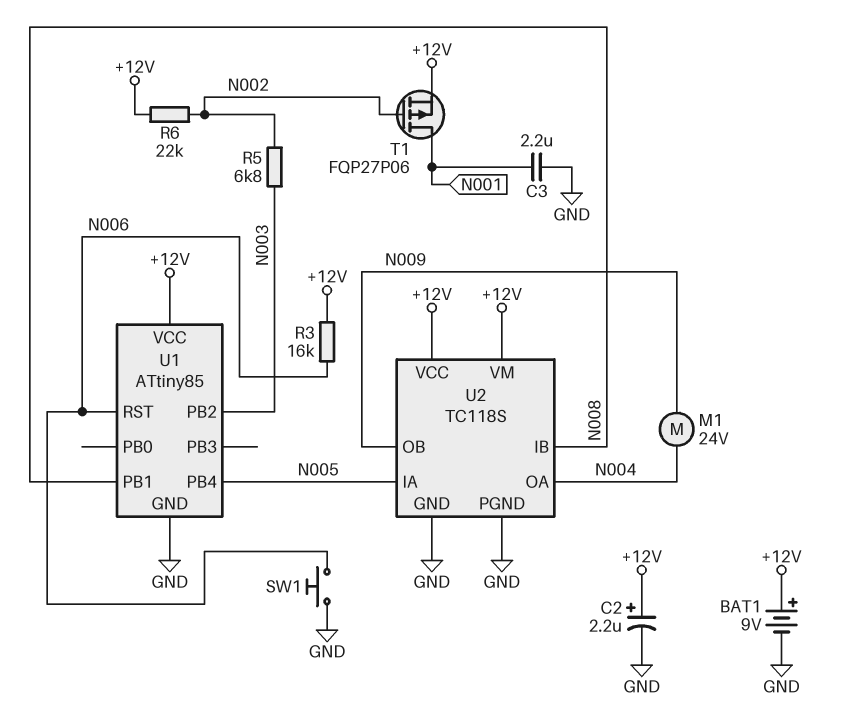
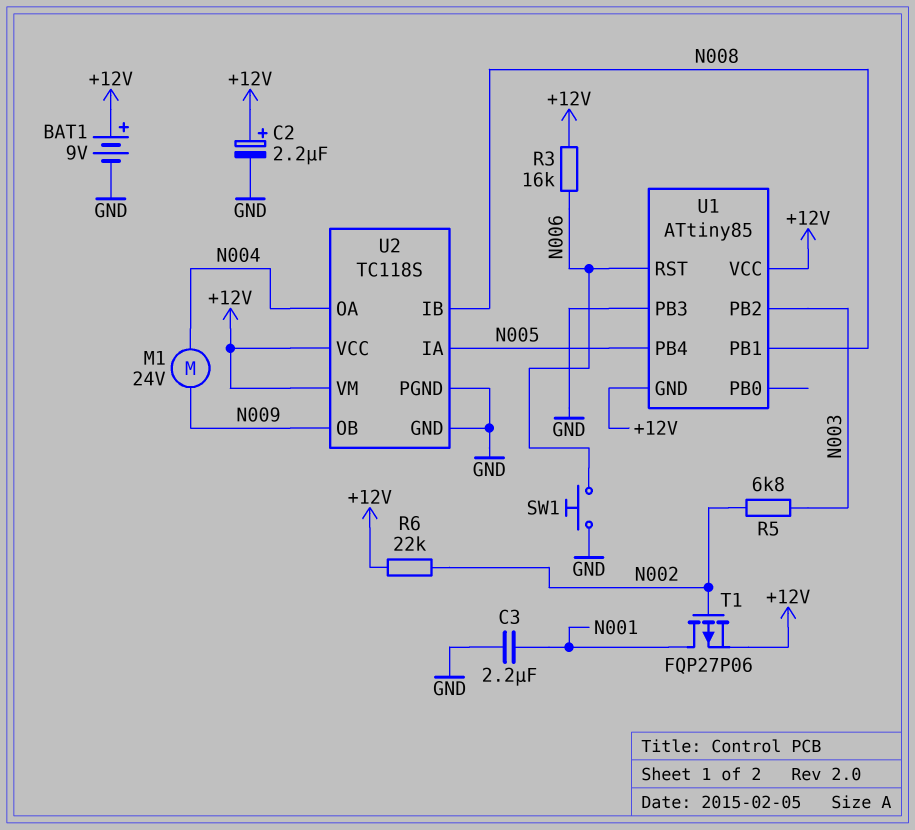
U1 pin GND: GND -> +12V
U1 pin PB3: none -> GND

